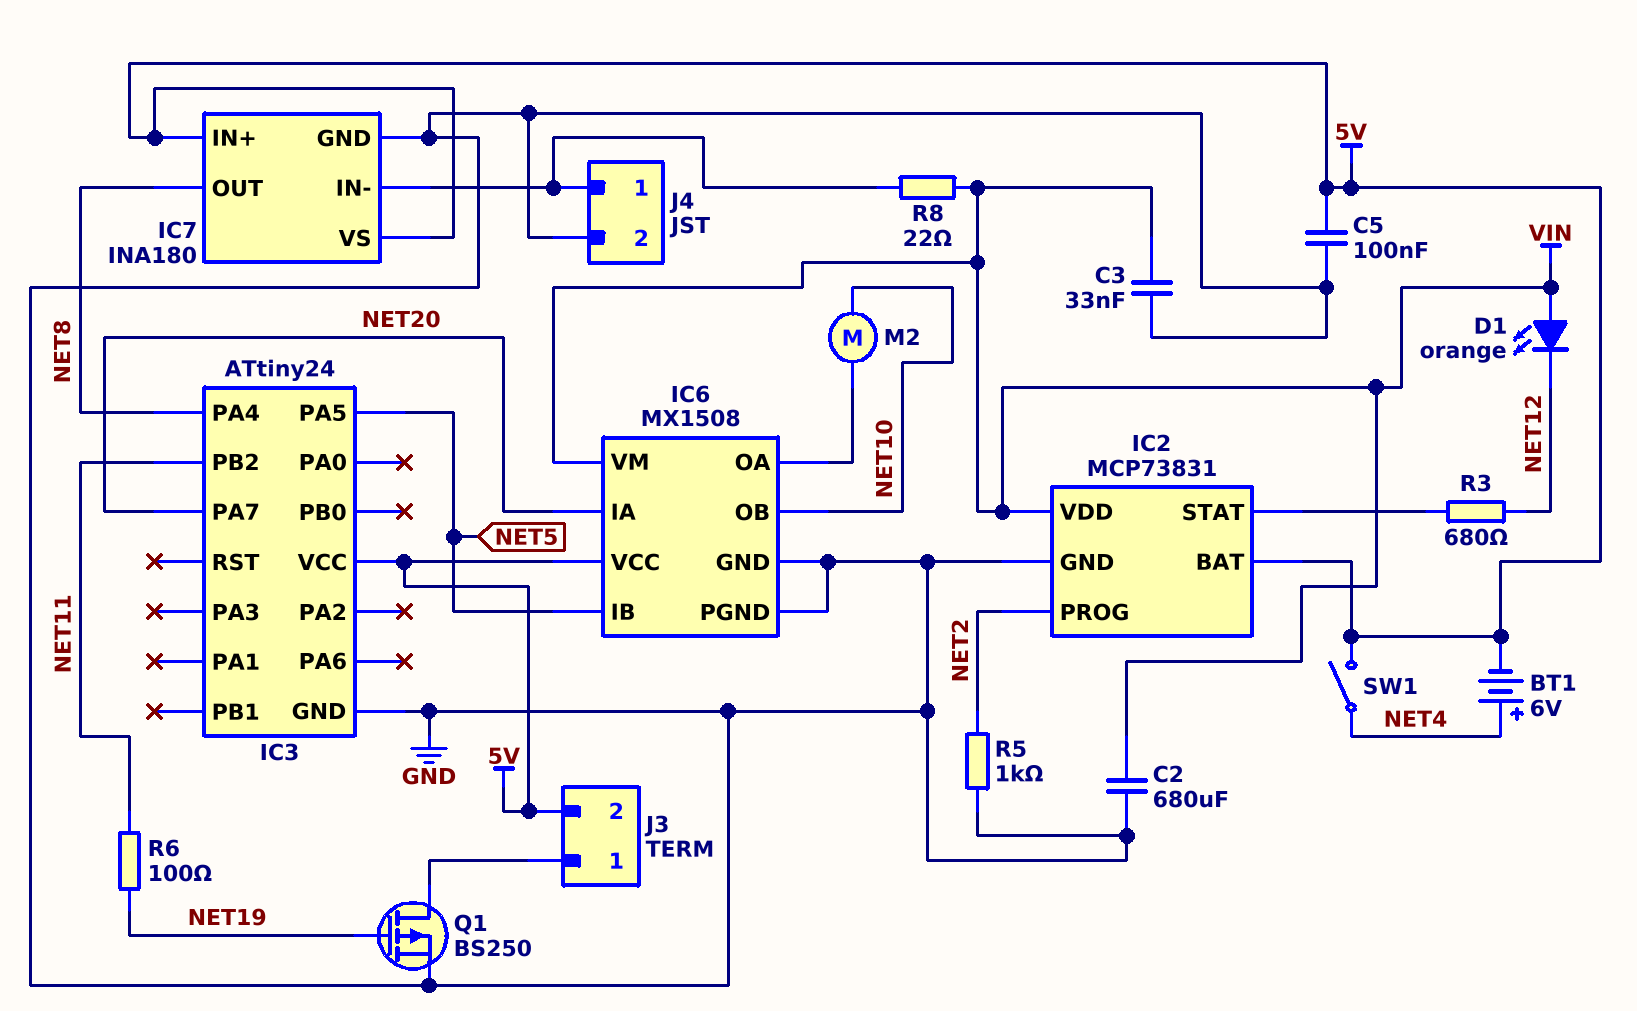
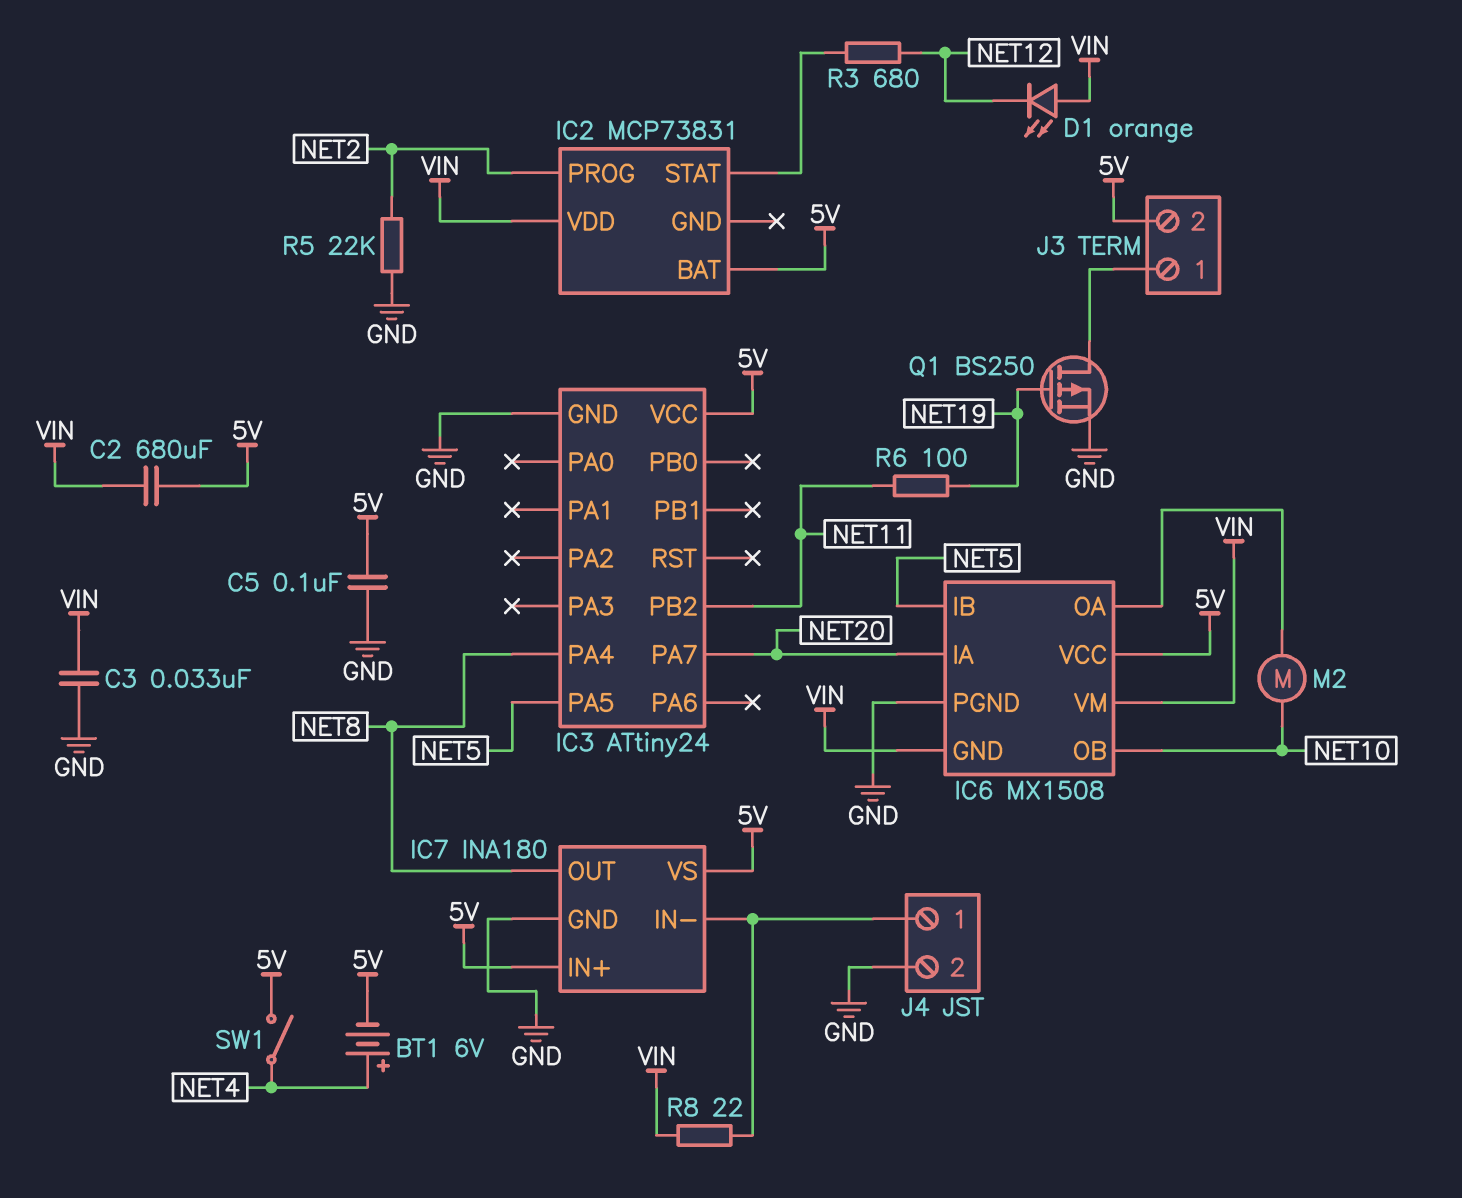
C2: 680uF (GND, VIN) -> 680uF (5V, VIN)
IC2 pin GND: GND -> none
IC6 pin GND: GND -> VIN
R5: 1k (GND, NET2) -> 22k (GND, NET2)

